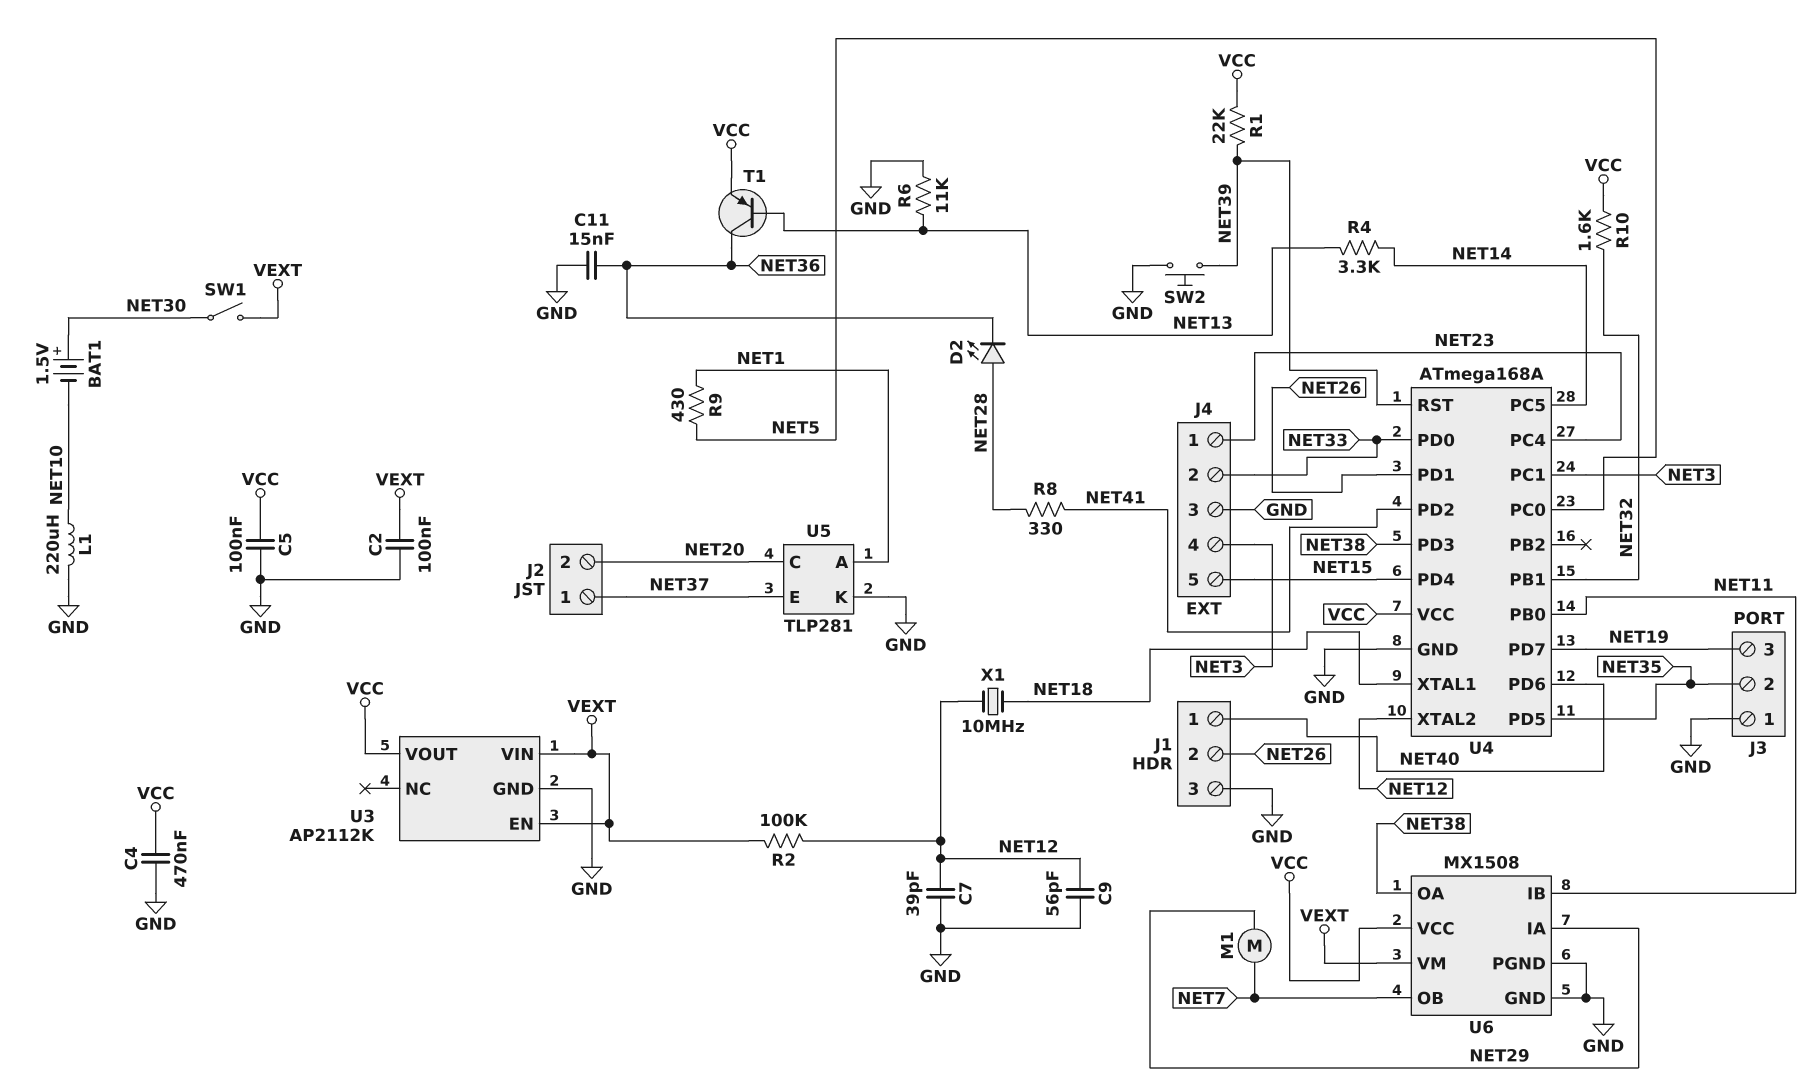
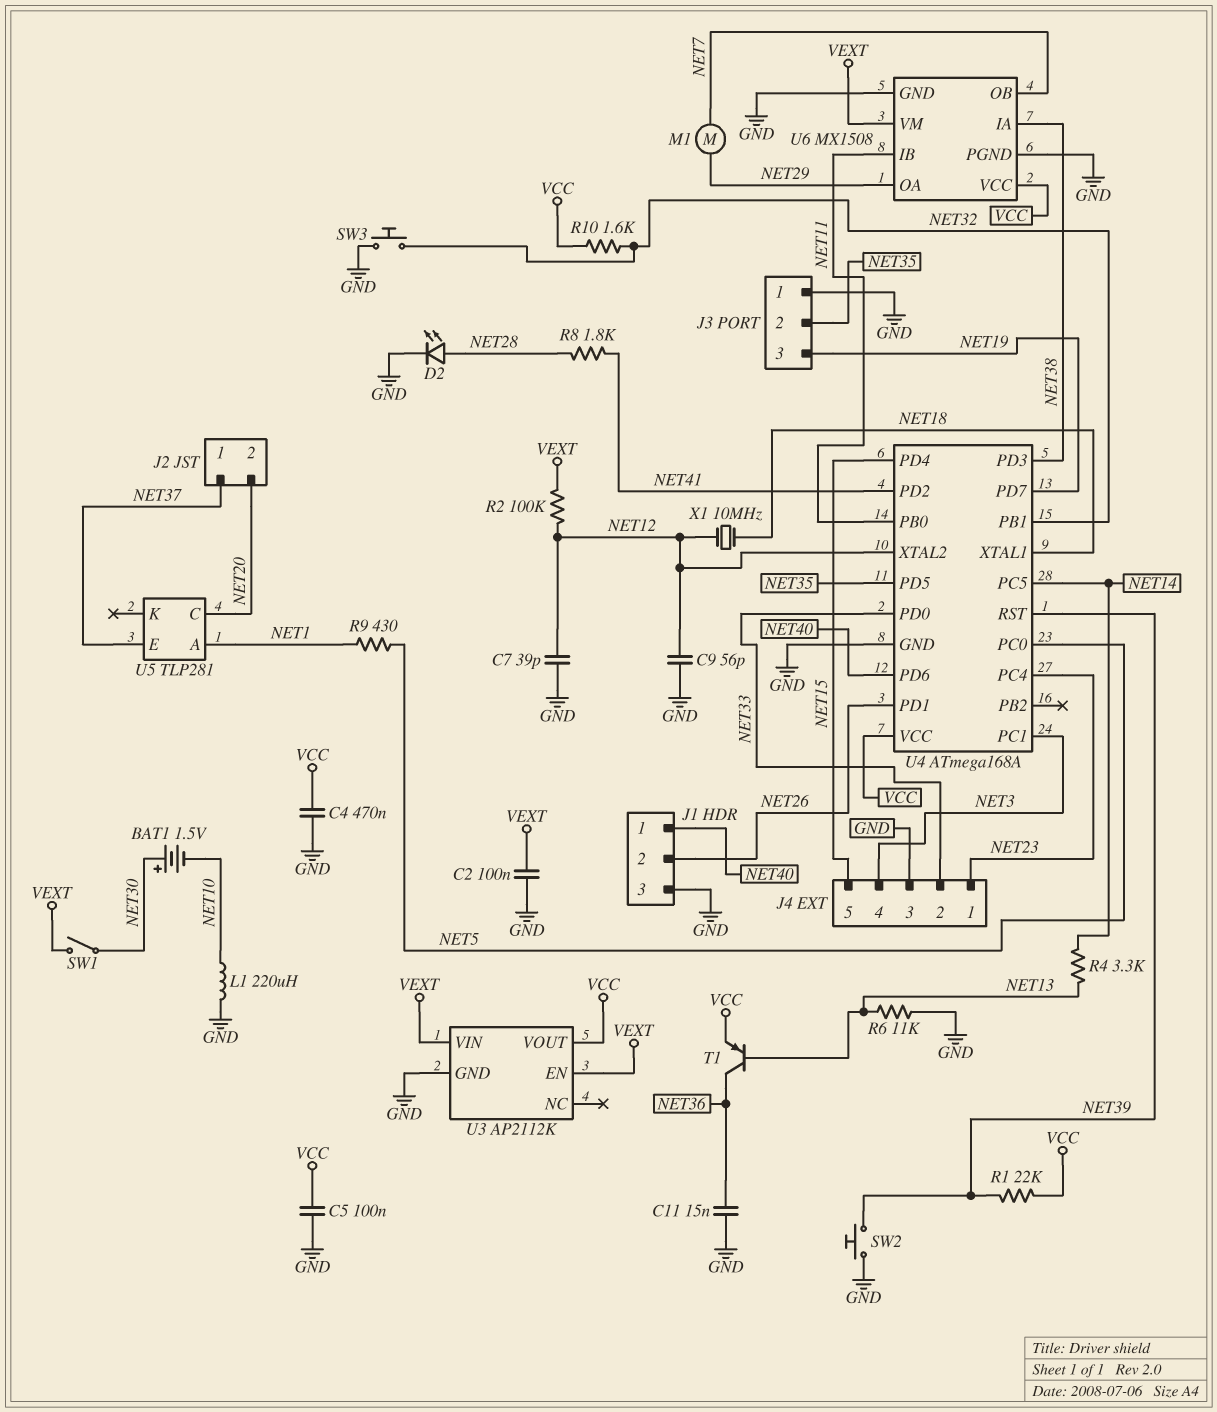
D2: LED (A NET28, K NET36) -> LED (A NET28, K GND)
R8: 330 (NET28, NET41) -> 1.8k (NET28, NET41)
SW3: none -> button (GND, NET32)
U5 pin K: GND -> none
U6 pin IA: NET29 -> NET38
U6 pin OA: NET38 -> NET29

